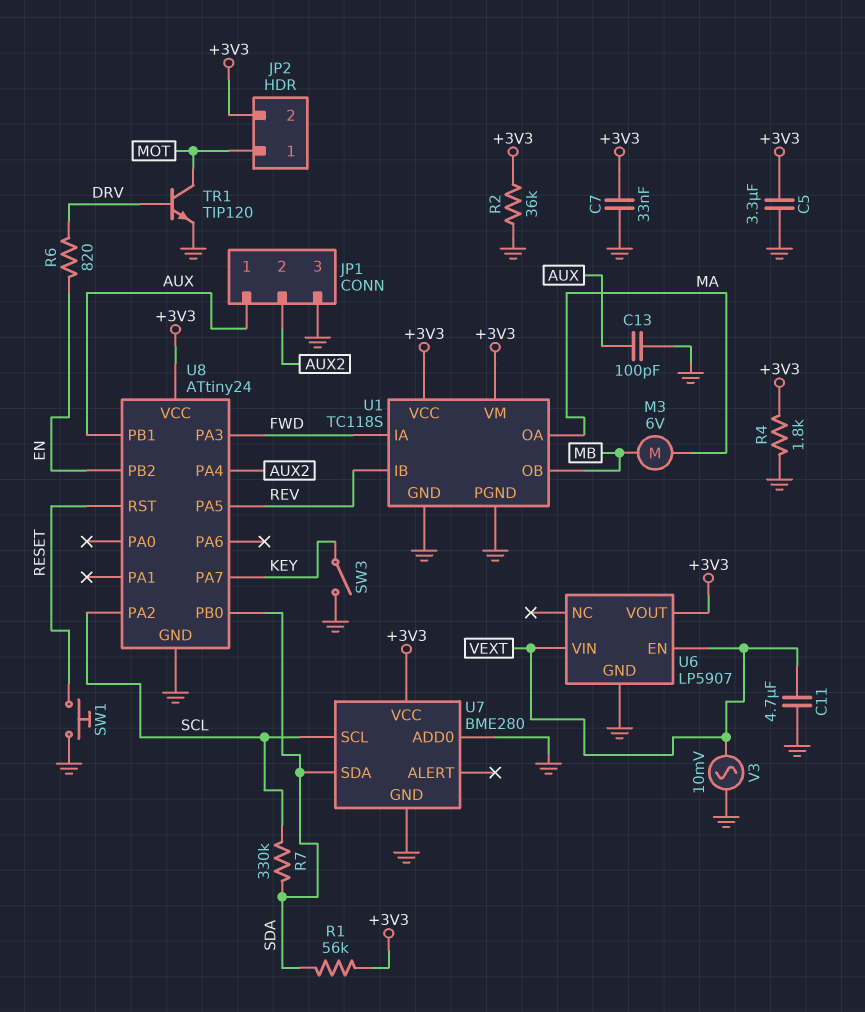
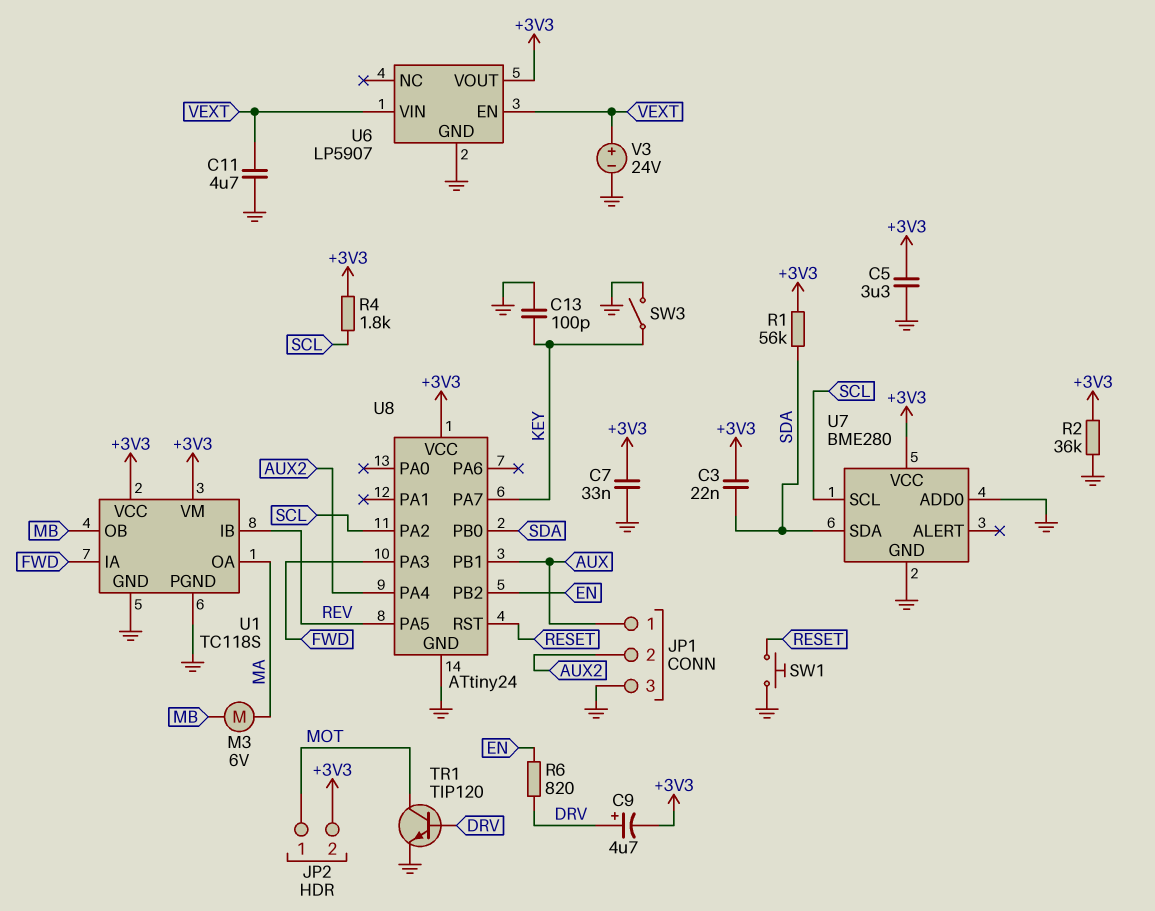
C3: none -> 22nF (+3V3, SDA)
C9: none -> 4.7uF (plus DRV, minus +3V3)
C13: 100pF (AUX, GND) -> 100pF (GND, KEY)
R4: 1.8k (+3V3, GND) -> 1.8k (+3V3, SCL)
R7: 330k (SCL, SDA) -> none
V3: AC 10mV (GND, VEXT) -> 24V (plus VEXT, minus GND)

